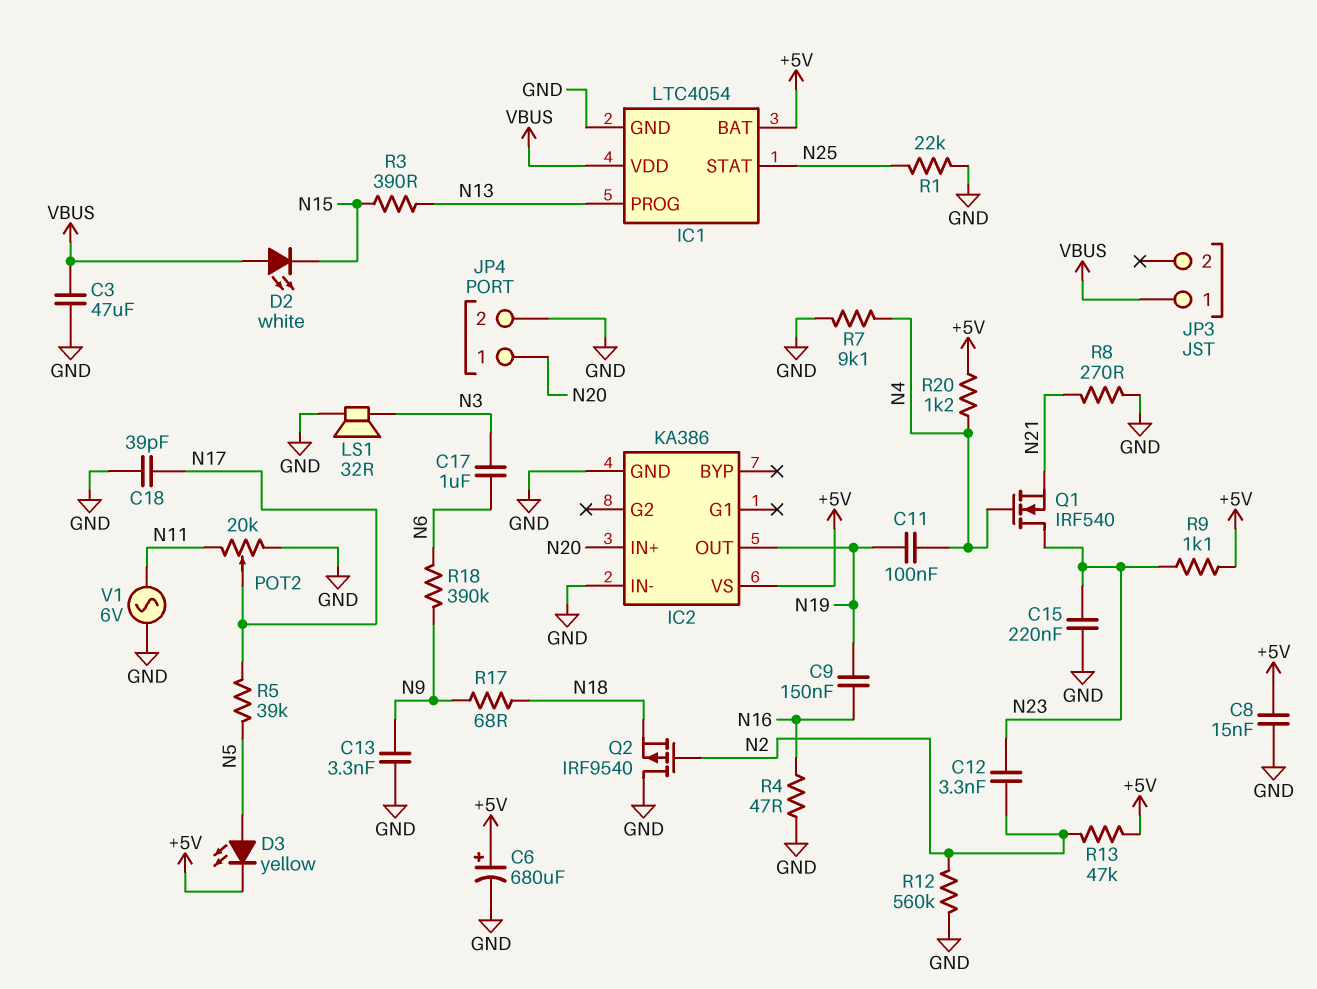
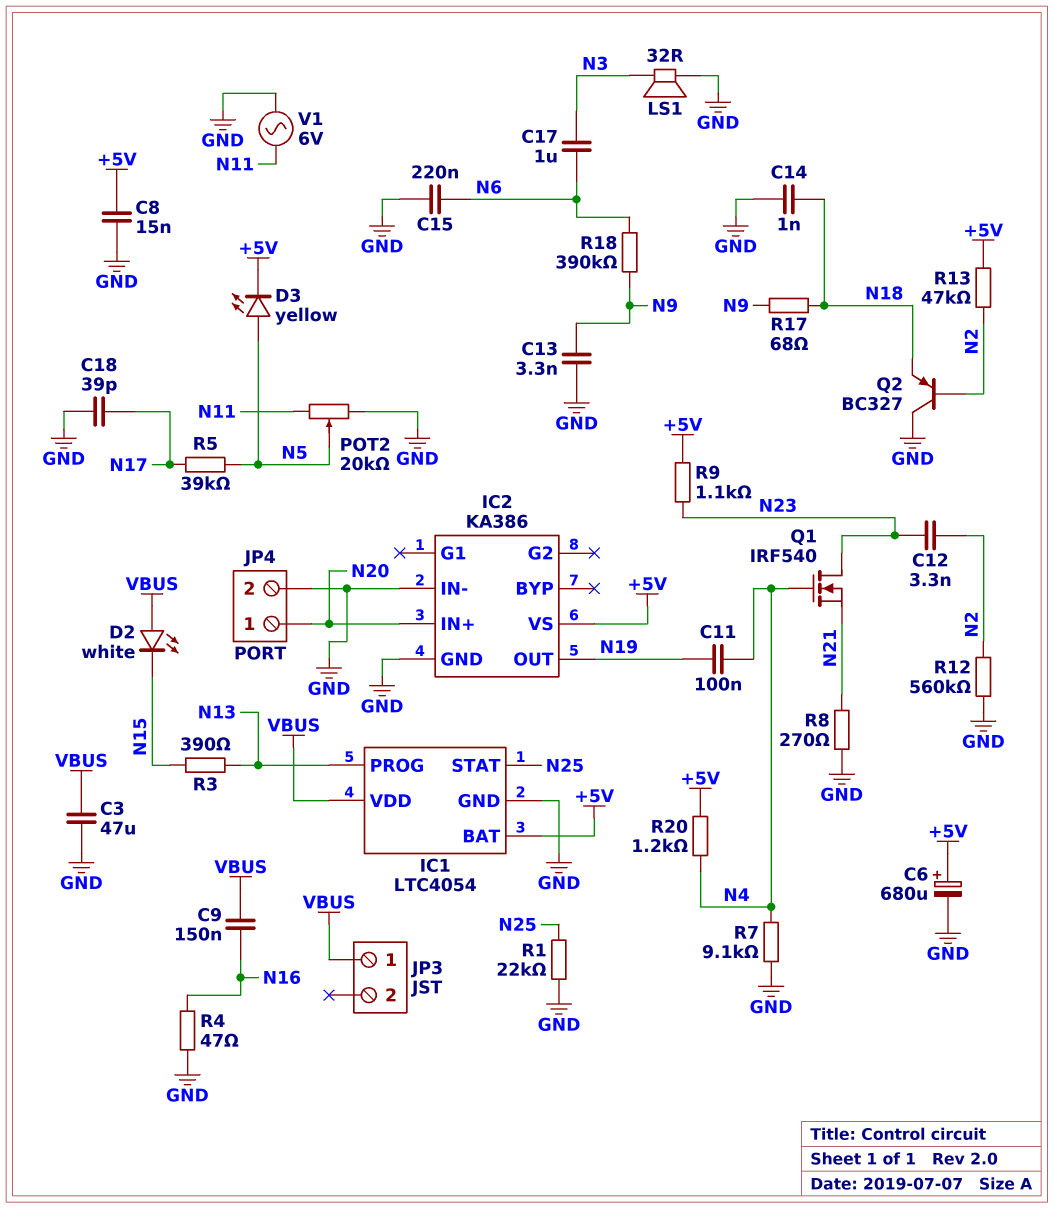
C9: 150nF (N16, N19) -> 150nF (N16, VBUS)
C14: none -> 1nF (GND, N18)
C15: 220nF (GND, N23) -> 220nF (GND, N6)
POT2: 20k (GND, N11, wiper N17) -> 20k (GND, N11, wiper N5)
Q2: PMOS IRF9540 (G N2, D GND, S N18) -> PNP BC327 (B N2, C GND, E N18)

